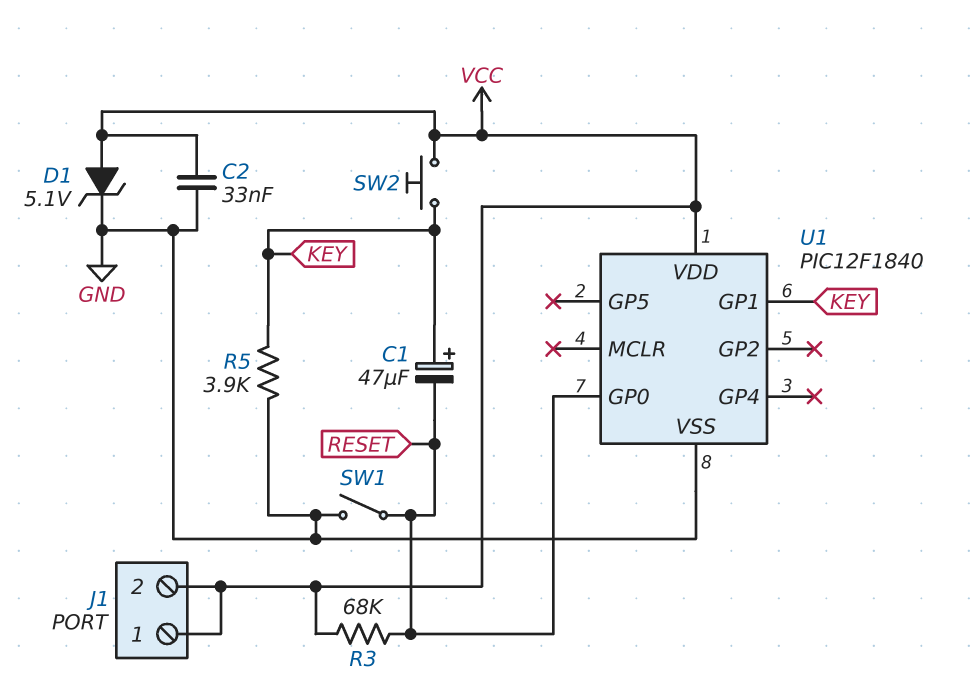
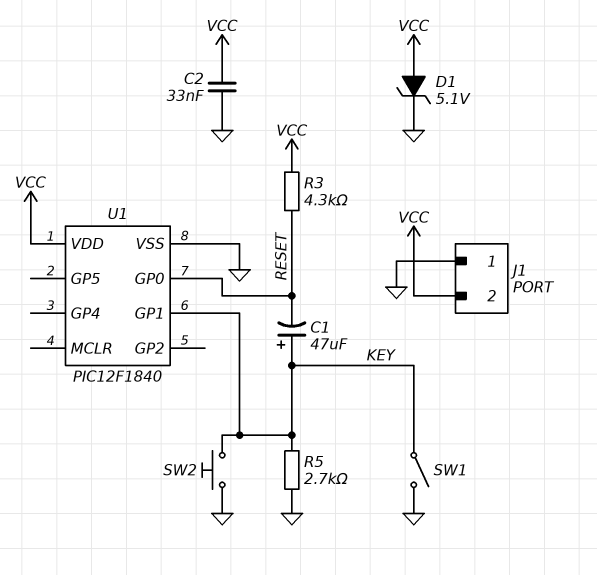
J1 pin 1: VCC -> GND
R3: 68k (RESET, VCC) -> 4.3k (RESET, VCC)
R5: 3.9k (GND, KEY) -> 2.7k (GND, KEY)
SW1: switch (GND, RESET) -> switch (GND, KEY)
SW2: button (KEY, VCC) -> button (GND, KEY)

